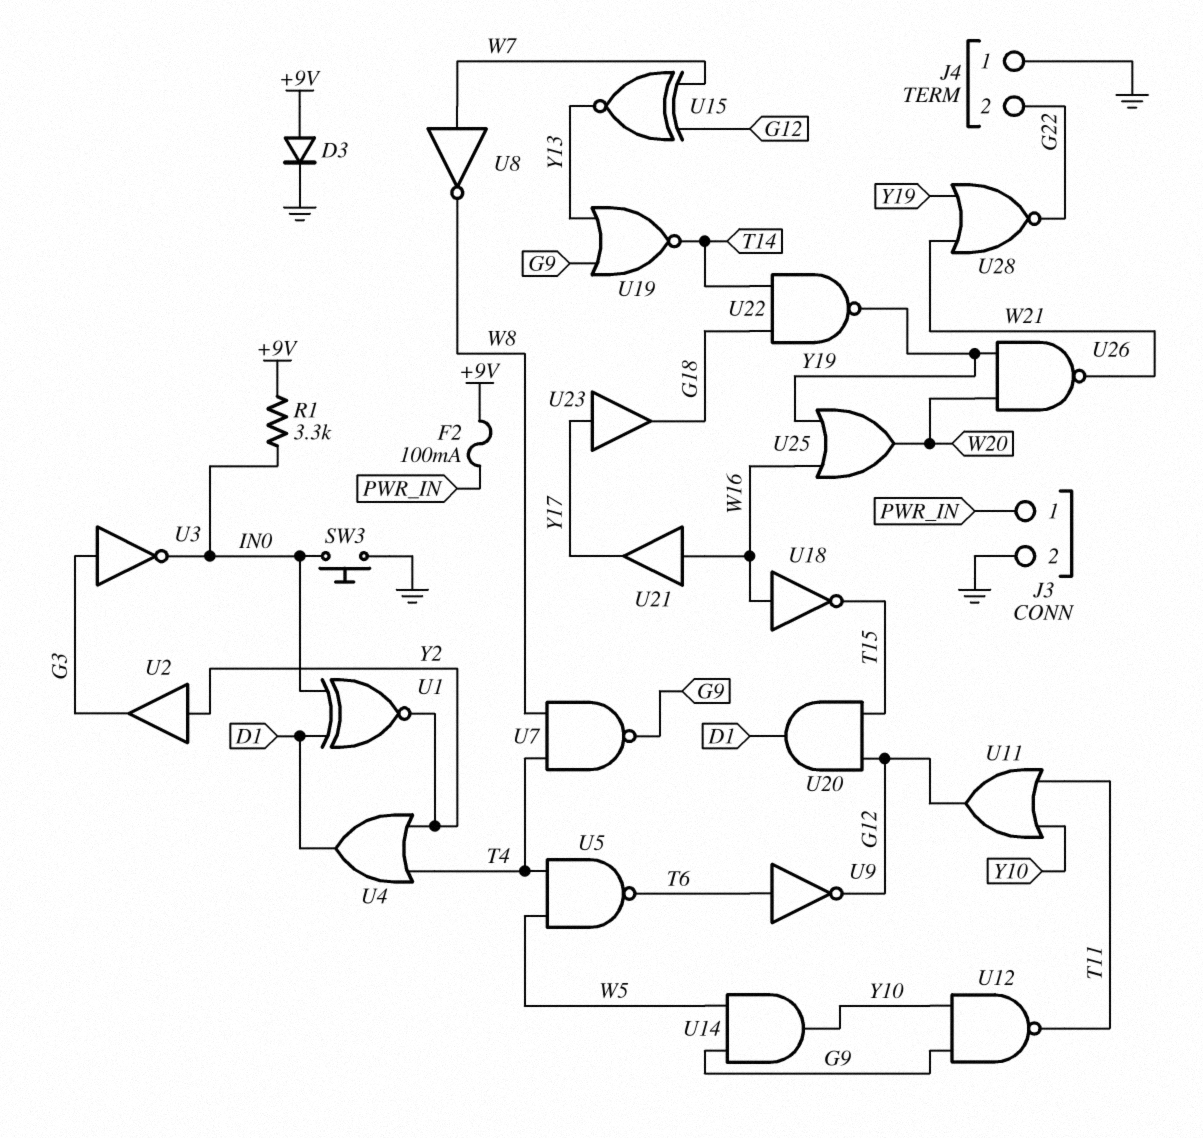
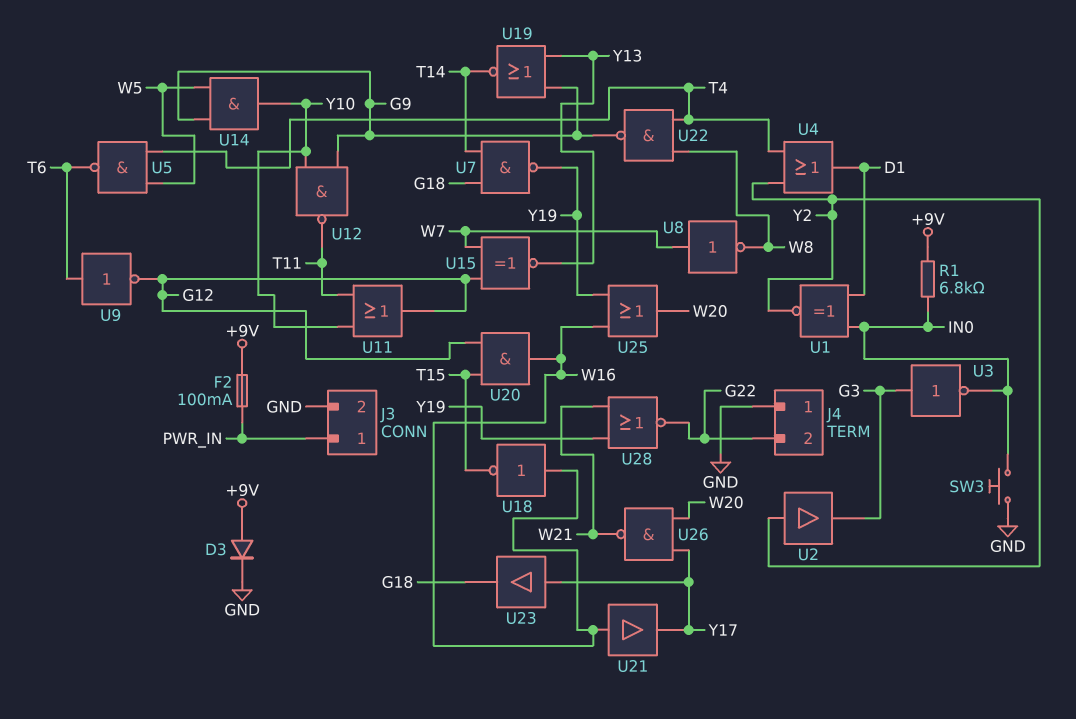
R1: 3.3k (+9V, IN0) -> 6.8k (+9V, IN0)
U7: NAND (in T4, in W8, out G9) -> NAND (in G18, in T14, out Y19)
U20: AND (in G12, in T15, out D1) -> AND (in G12, in T15, out W16)
U22: NAND (in G18, in T14, out Y19) -> NAND (in T4, in W8, out G9)
U26: NAND (in W20, in Y19, out W21) -> NAND (in W20, in Y17, out W21)

